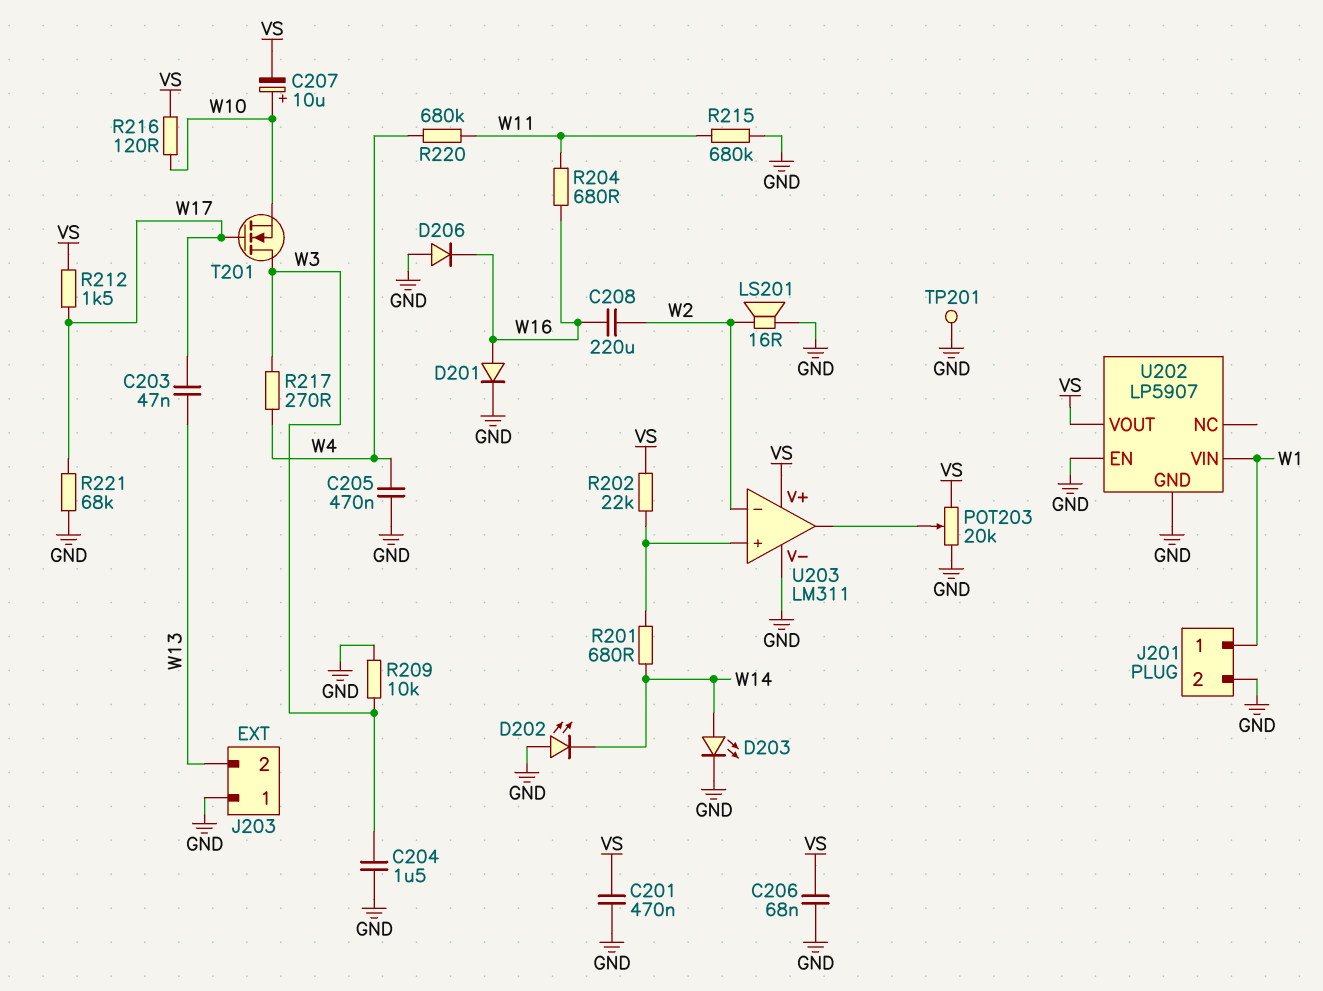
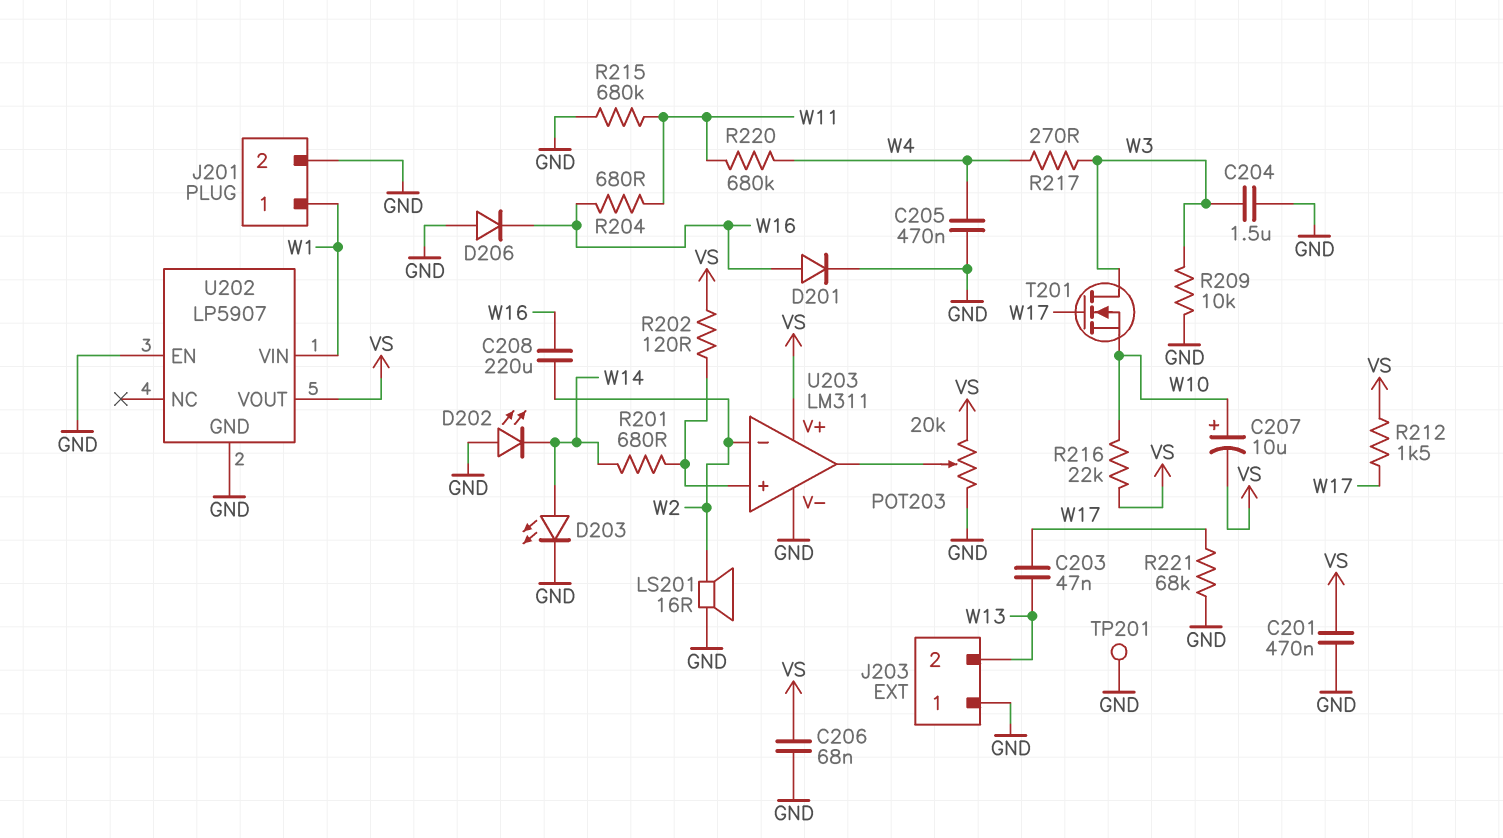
R202: 22k (U203/in+, VS) -> 120 (U203/in+, VS)
R216: 120 (VS, W10) -> 22k (VS, W10)

